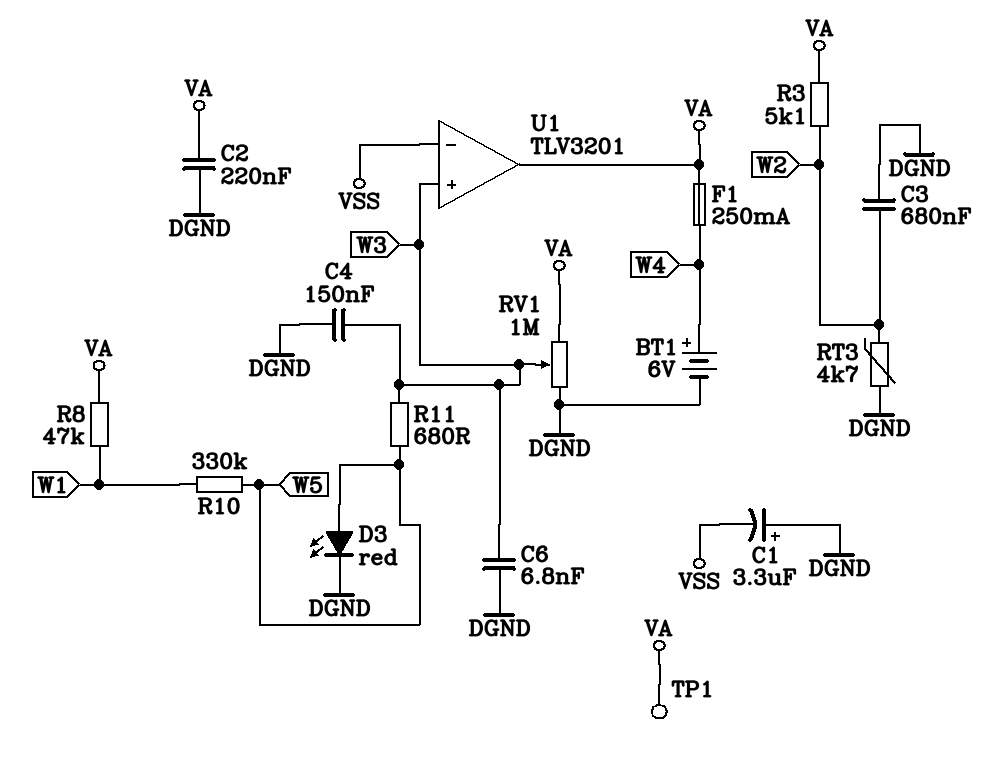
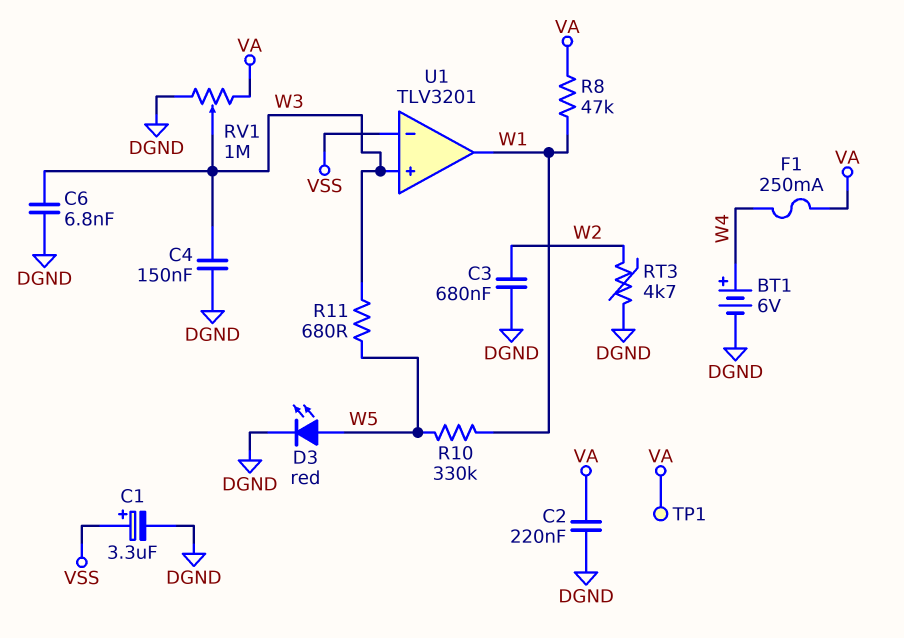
C1: 3.3uF (plus DGND, minus VSS) -> 3.3uF (plus VSS, minus DGND)
R3: 5.1k (VA, W2) -> none
U1 pin out: VA -> W1

